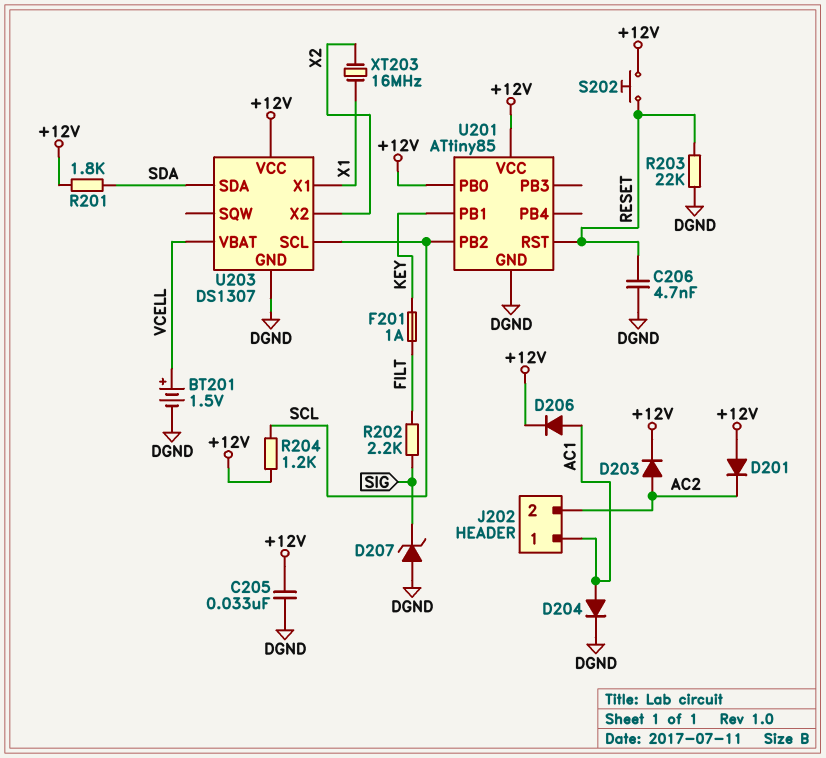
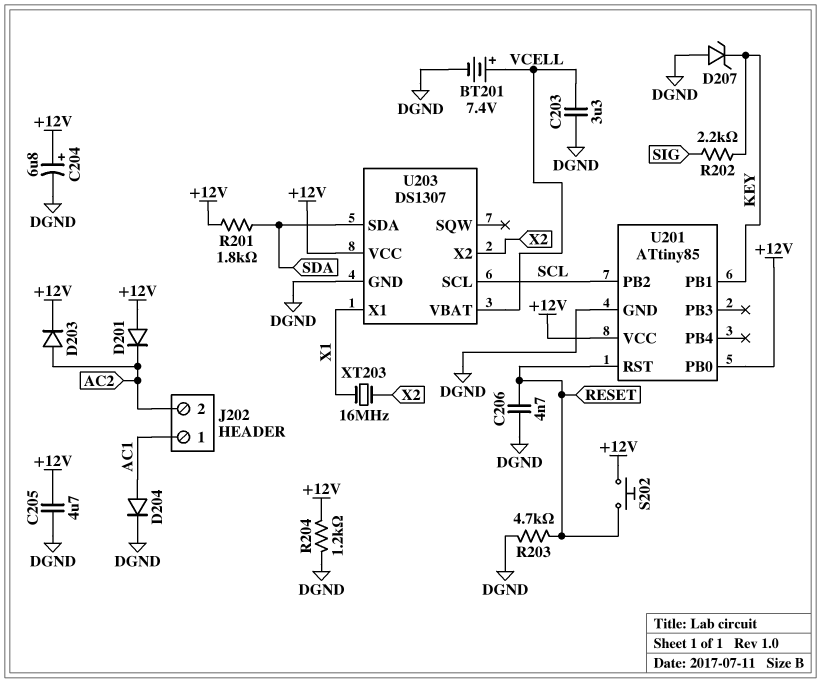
BT201: 1.5V (plus VCELL, minus DGND) -> 7.4V (plus VCELL, minus DGND)
C203: none -> 3.3uF (DGND, VCELL)
C204: none -> 6.8uF (plus +12V, minus DGND)
C205: 33nF (+12V, DGND) -> 4.7uF (+12V, DGND)
D206: diode (A AC1, K +12V) -> none
D207: zener (A DGND, K SIG) -> zener (A DGND, K KEY)
F201: 1A (FILT, KEY) -> none
R202: 2.2k (FILT, SIG) -> 2.2k (KEY, SIG)
R203: 22k (DGND, RESET) -> 4.7k (DGND, RESET)
R204: 1.2k (+12V, SCL) -> 1.2k (+12V, DGND)

